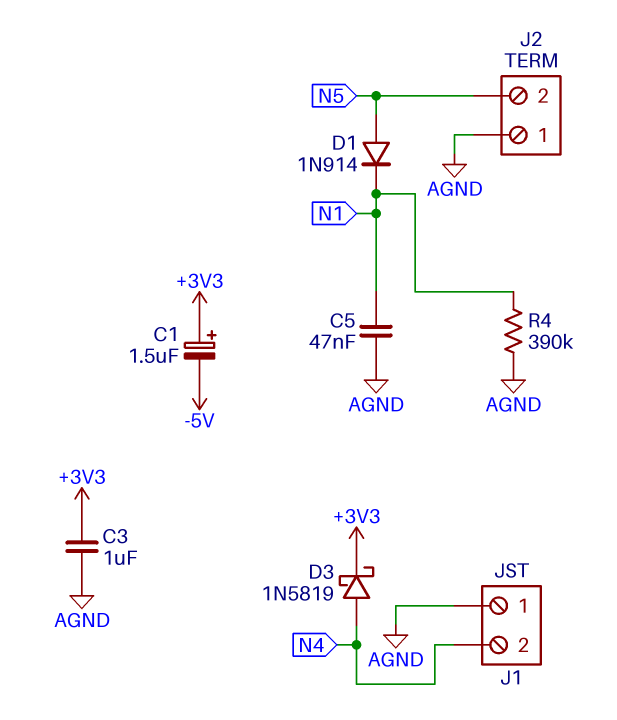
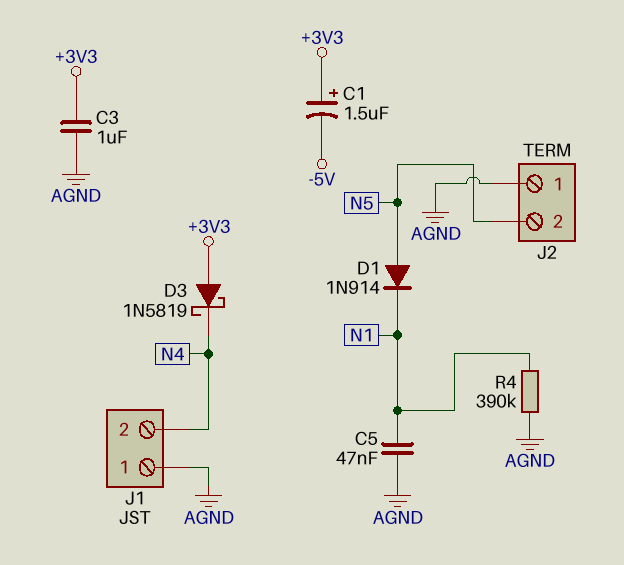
D3: schottky 1N5819 (A N4, K +3V3) -> schottky 1N5819 (A +3V3, K N4)

